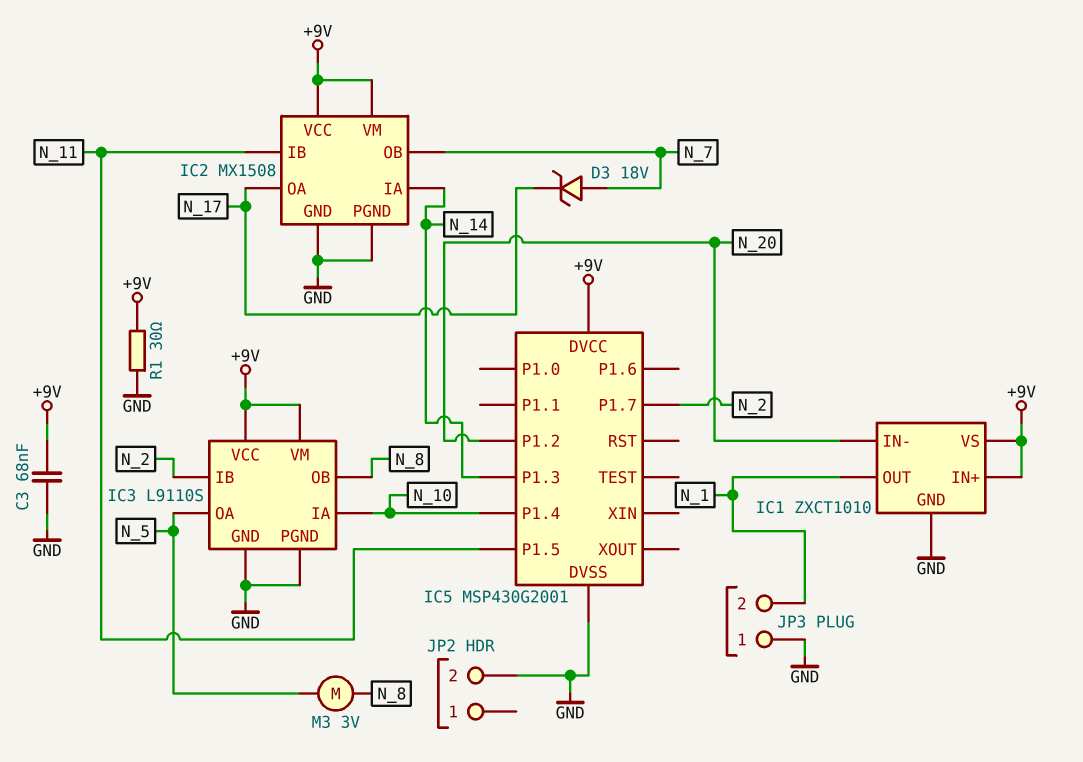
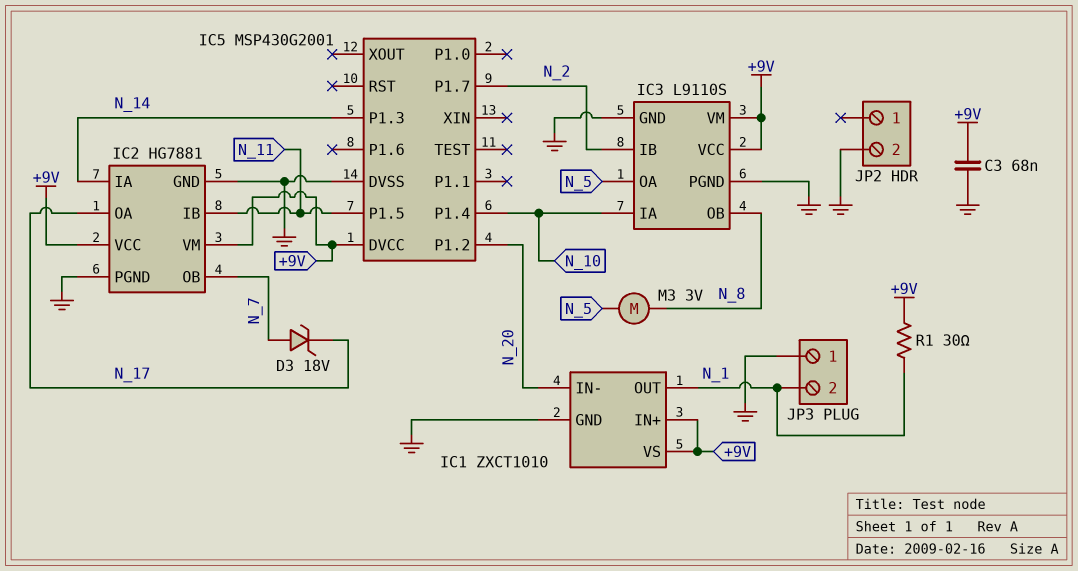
IC2: MX1508 -> HG7881
R1: 30 (+9V, GND) -> 30 (+9V, N_1)

